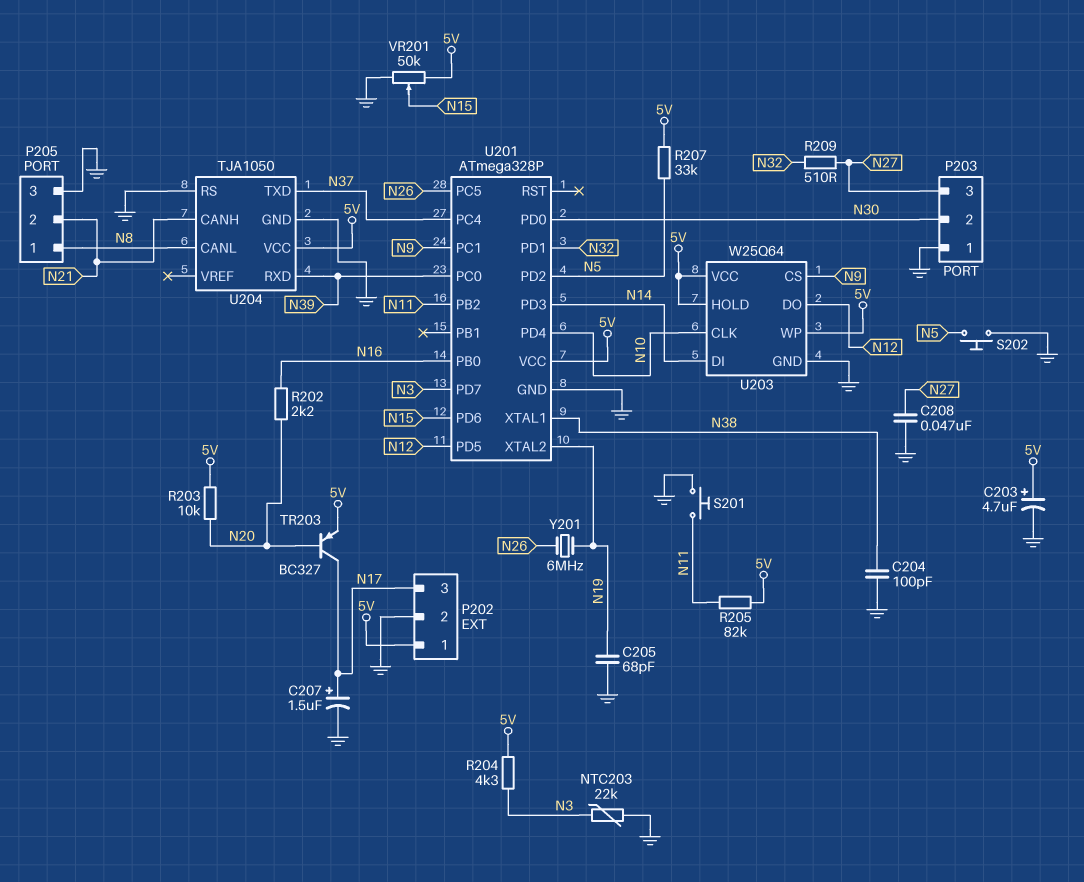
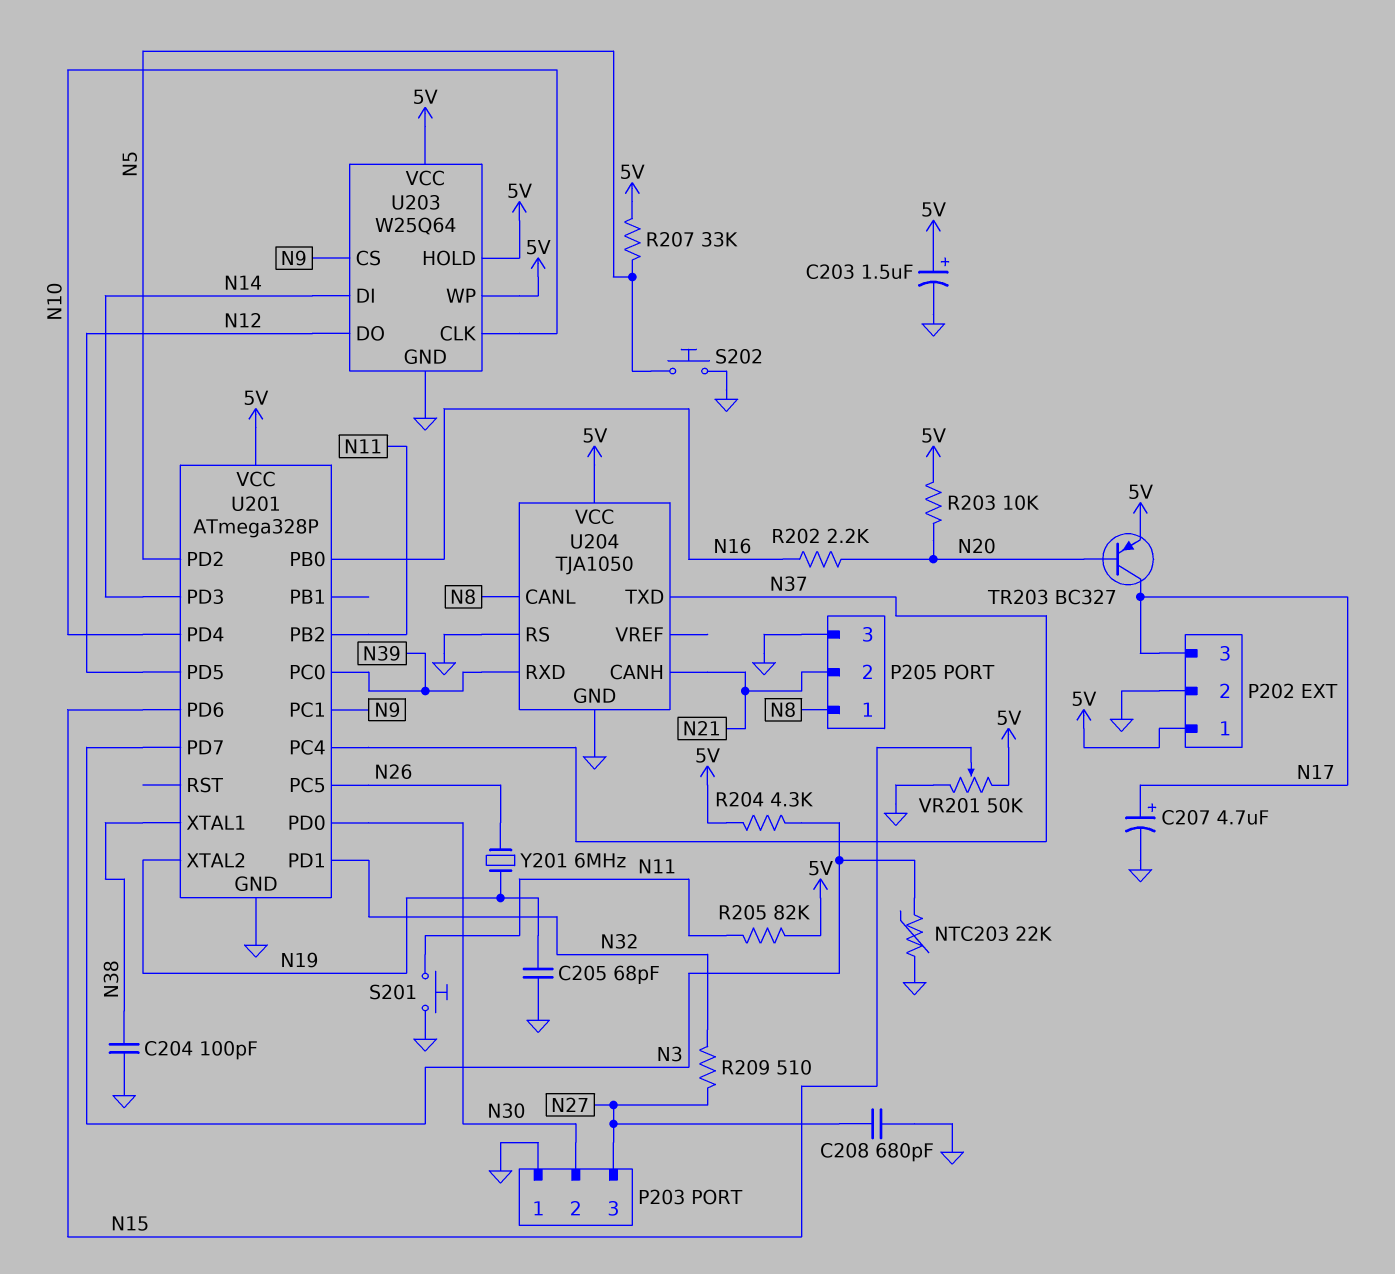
C203: 4.7uF (plus 5V, minus GND) -> 1.5uF (plus 5V, minus GND)
C207: 1.5uF (plus N17, minus GND) -> 4.7uF (plus N17, minus GND)
C208: 47nF (GND, N27) -> 680pF (GND, N27)

